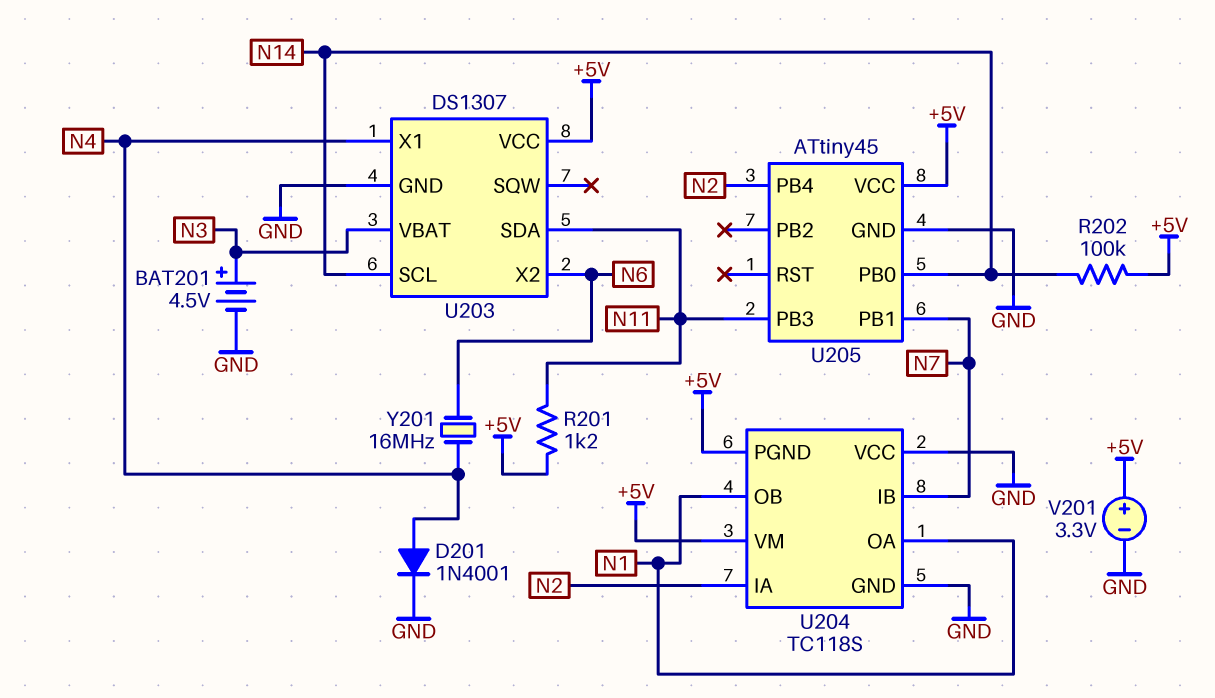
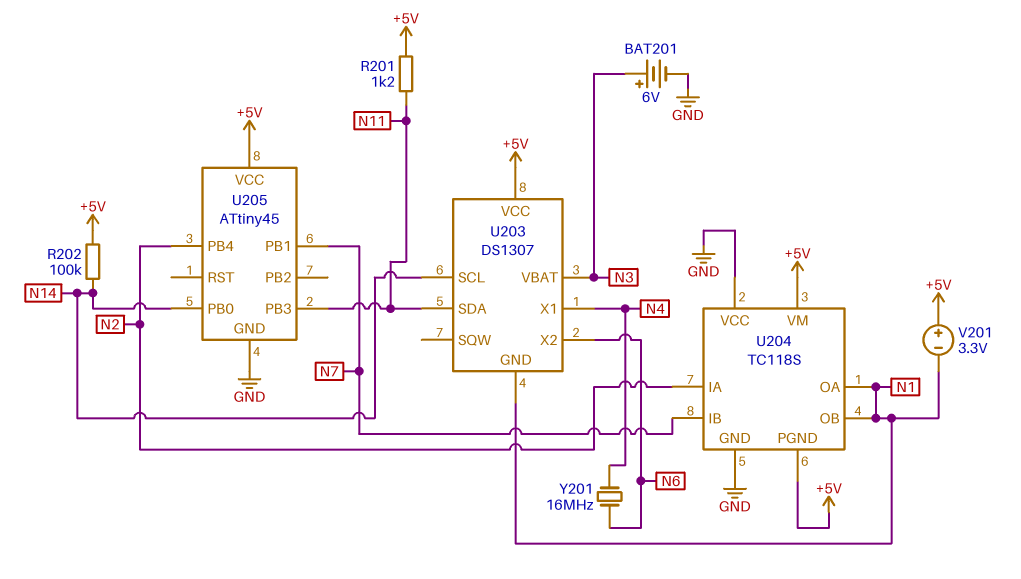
BAT201: 4.5V (plus N3, minus GND) -> 6V (plus N3, minus GND)
D201: diode 1N4001 (A N4, K GND) -> none
U203 pin GND: GND -> N1
V201: 3.3V (plus +5V, minus GND) -> 3.3V (plus +5V, minus N1)

